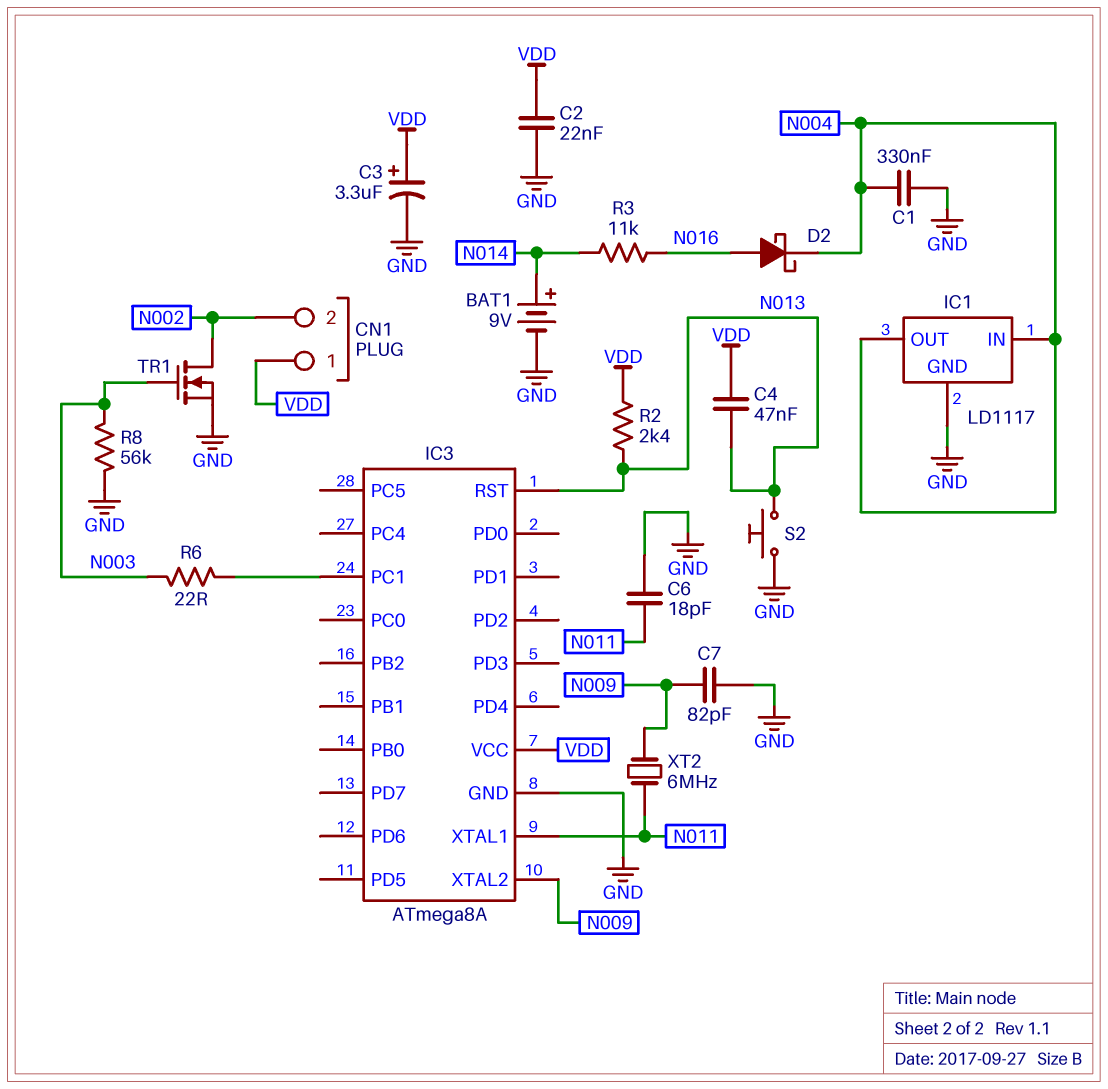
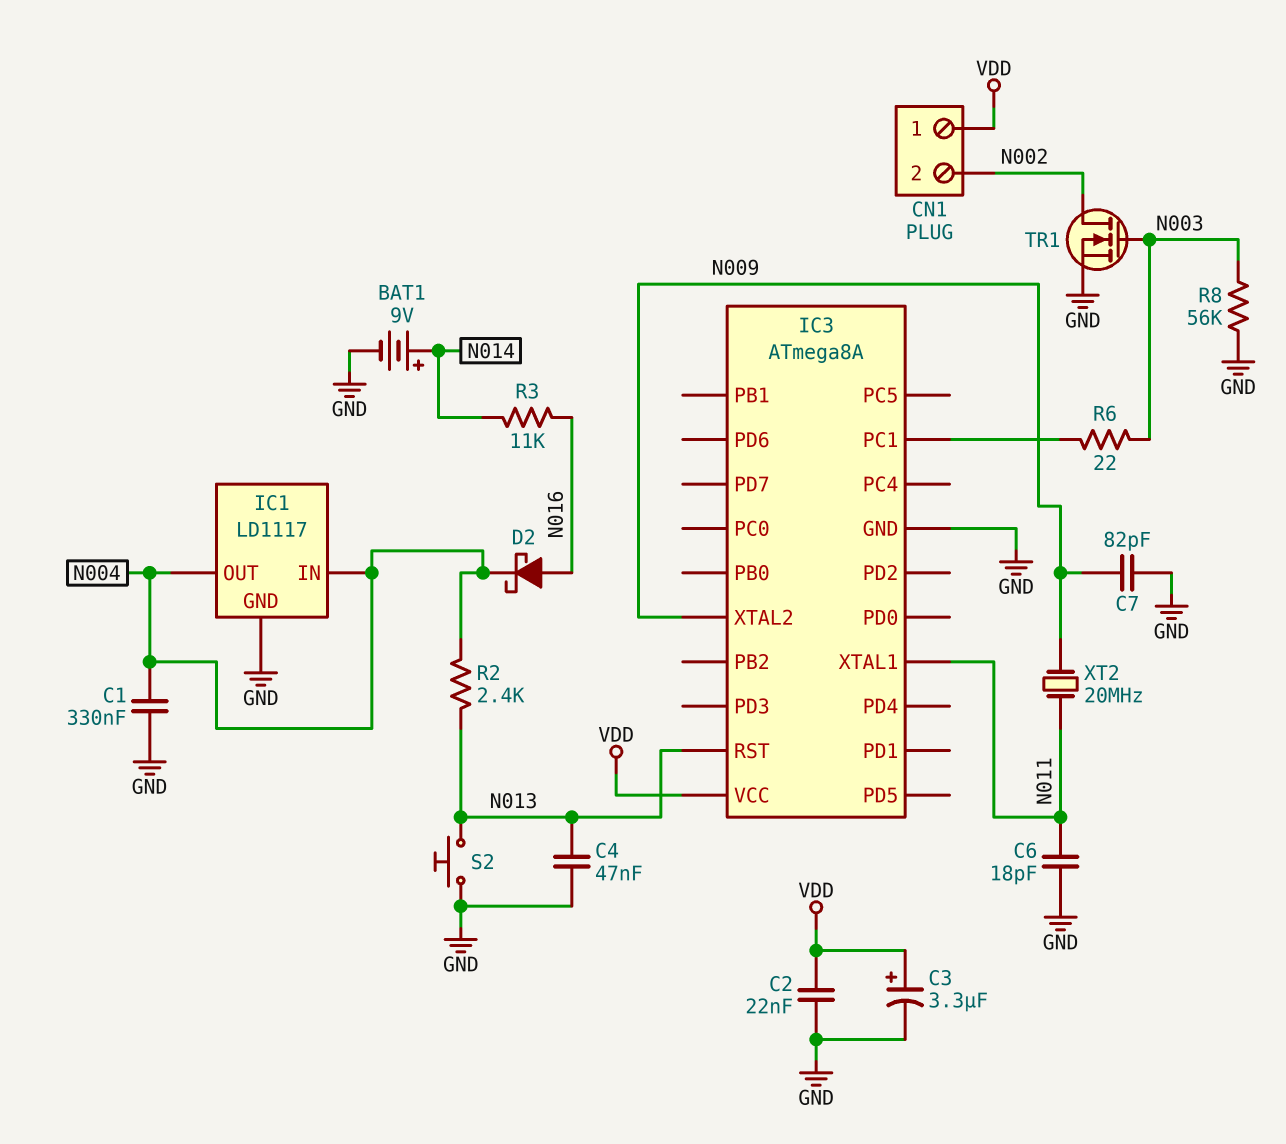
C4: 47nF (N013, VDD) -> 47nF (GND, N013)
R2: 2.4k (N013, VDD) -> 2.4k (N004, N013)
XT2: 6MHz (N009, N011) -> 20MHz (N009, N011)

